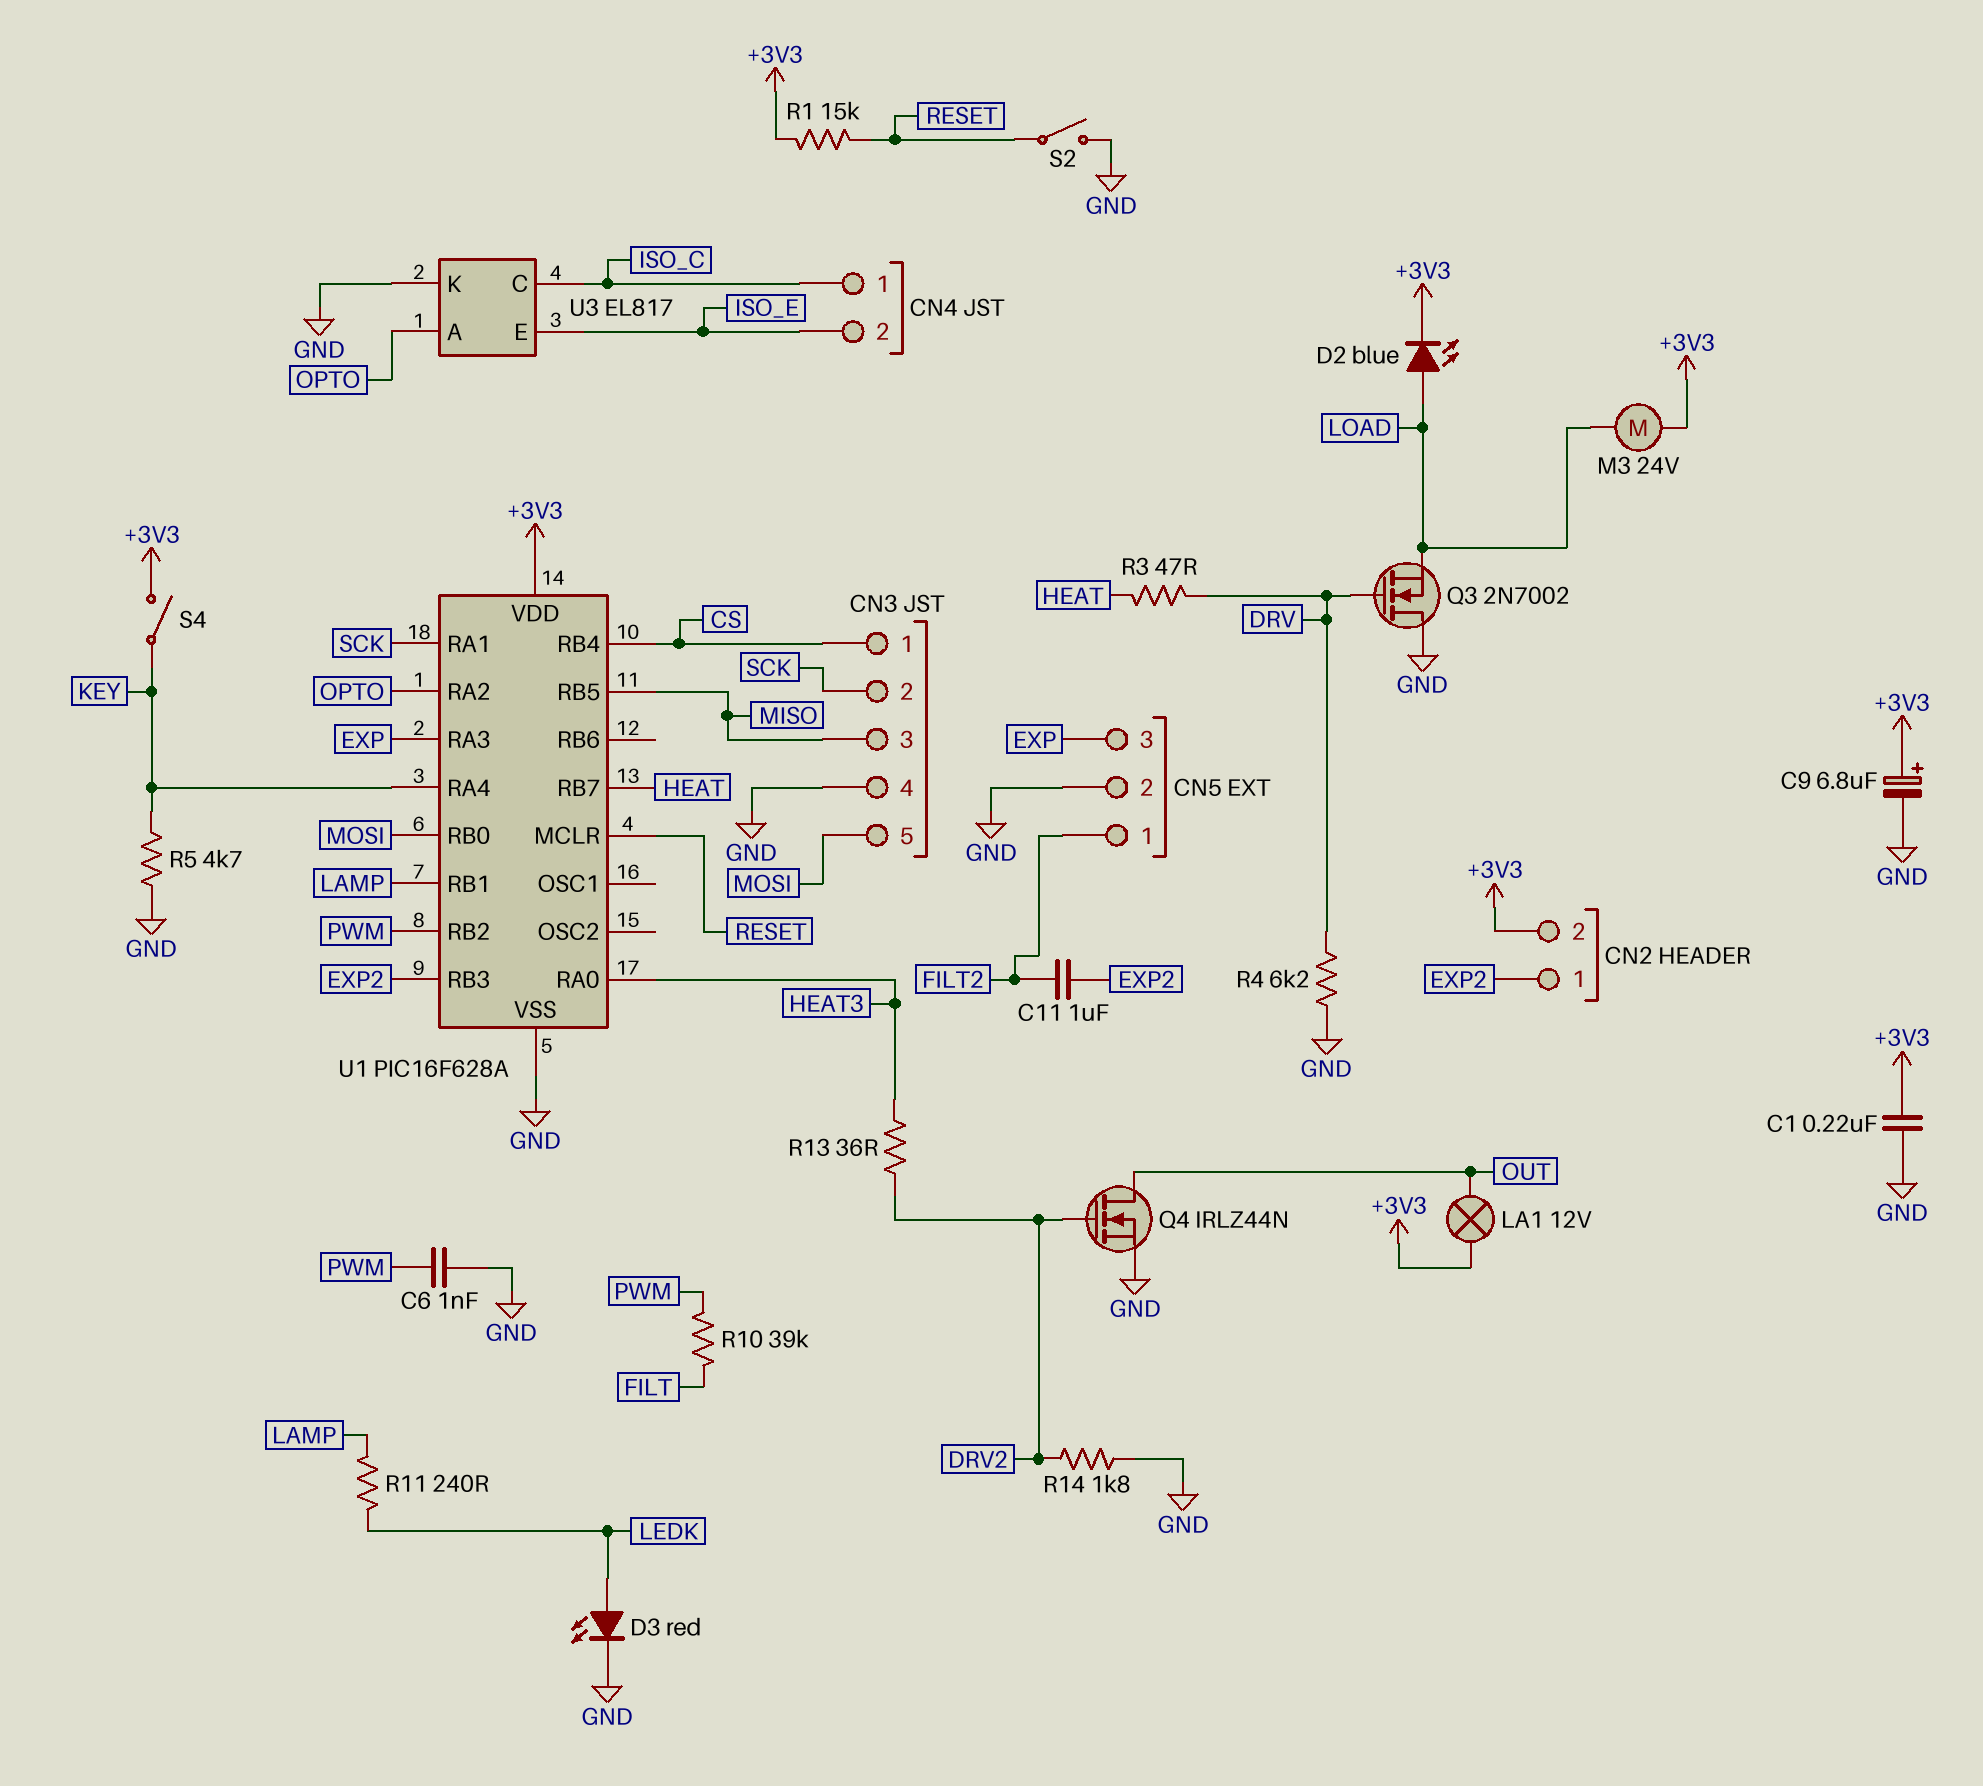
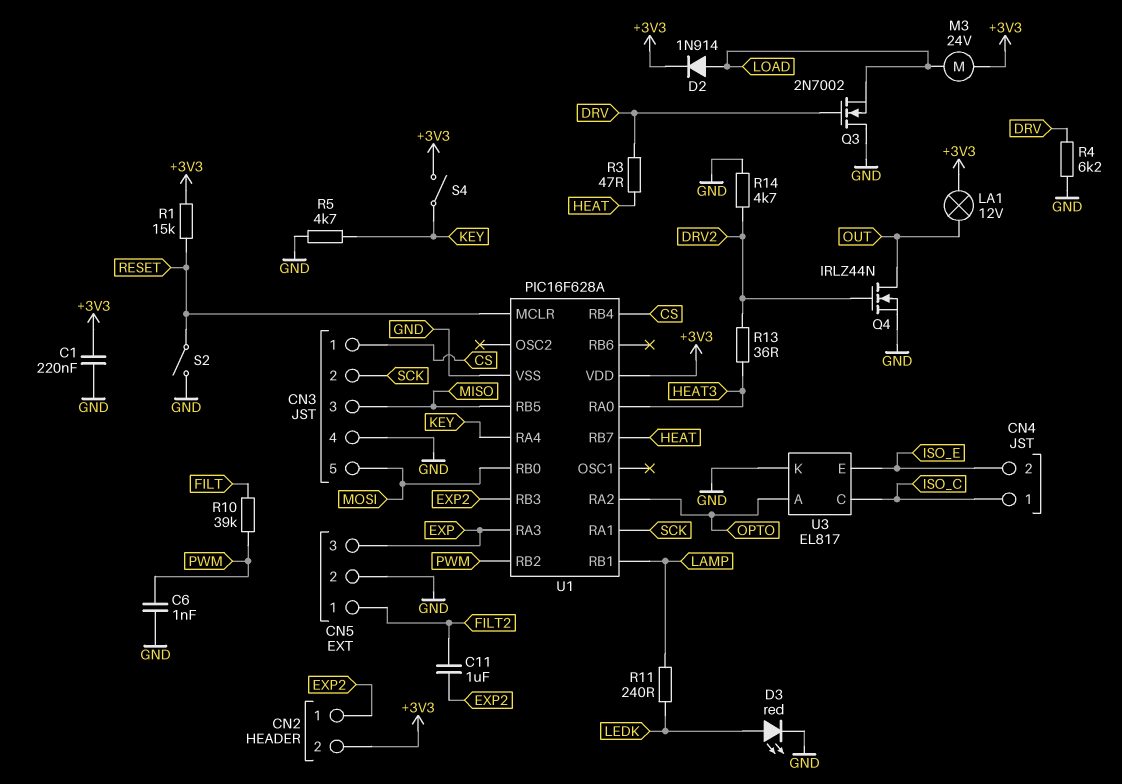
C9: 6.8uF (plus +3V3, minus GND) -> none
D2: LED blue (A LOAD, K +3V3) -> diode 1N914 (A LOAD, K +3V3)
R14: 1.8k (DRV2, GND) -> 4.7k (DRV2, GND)

